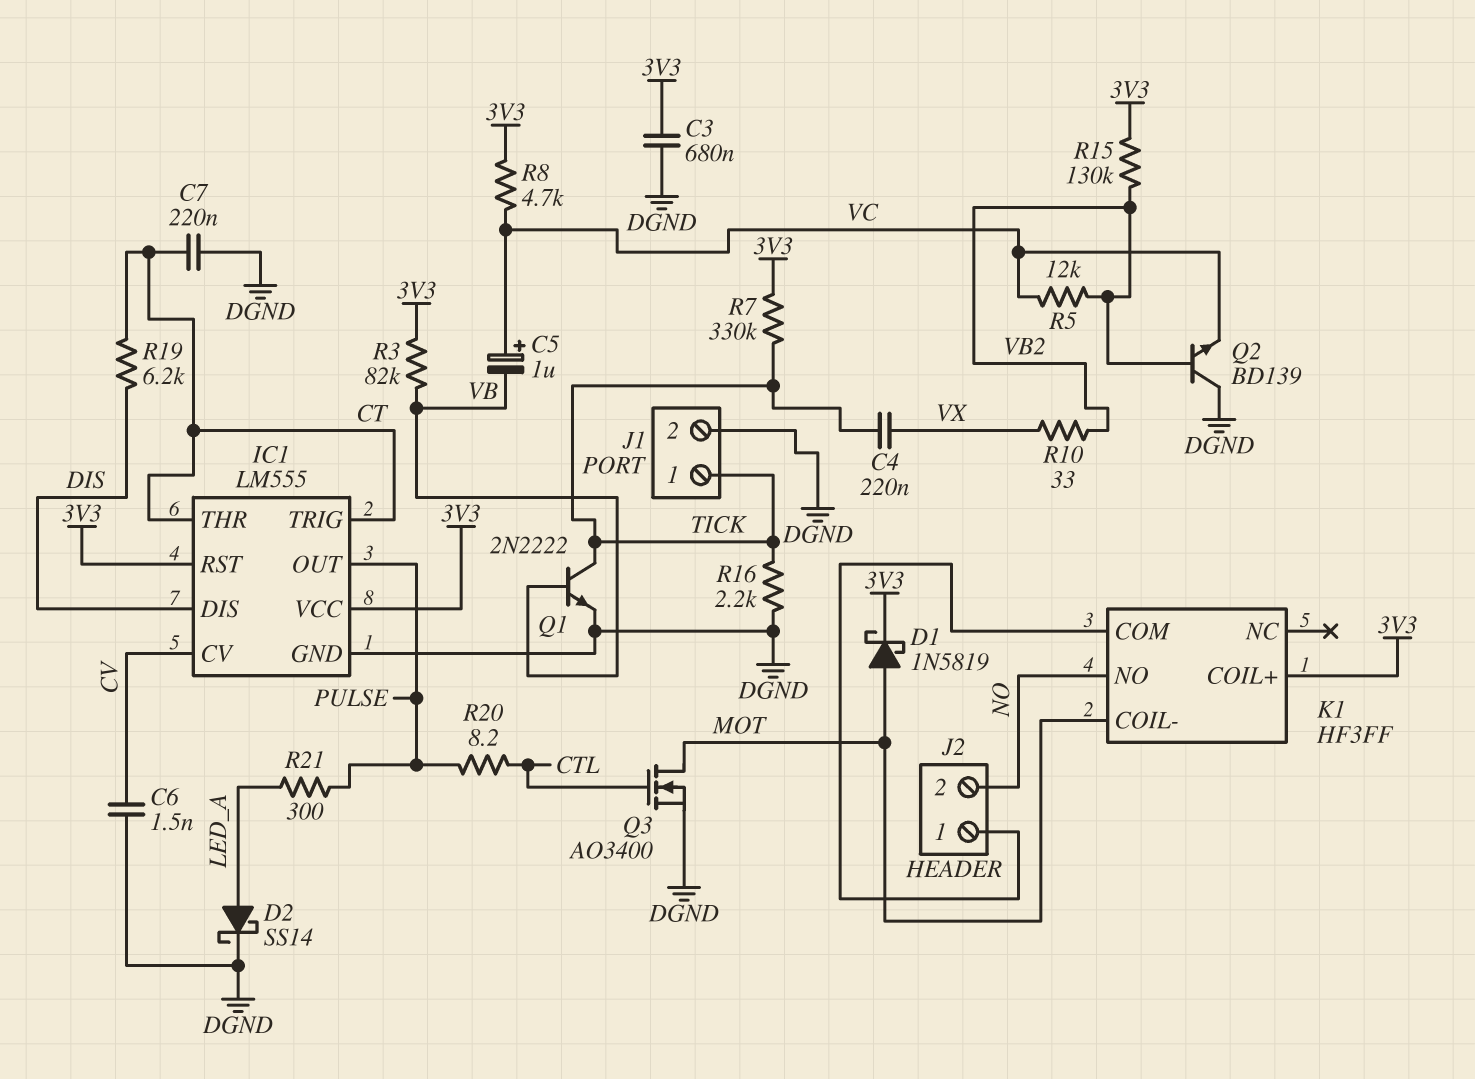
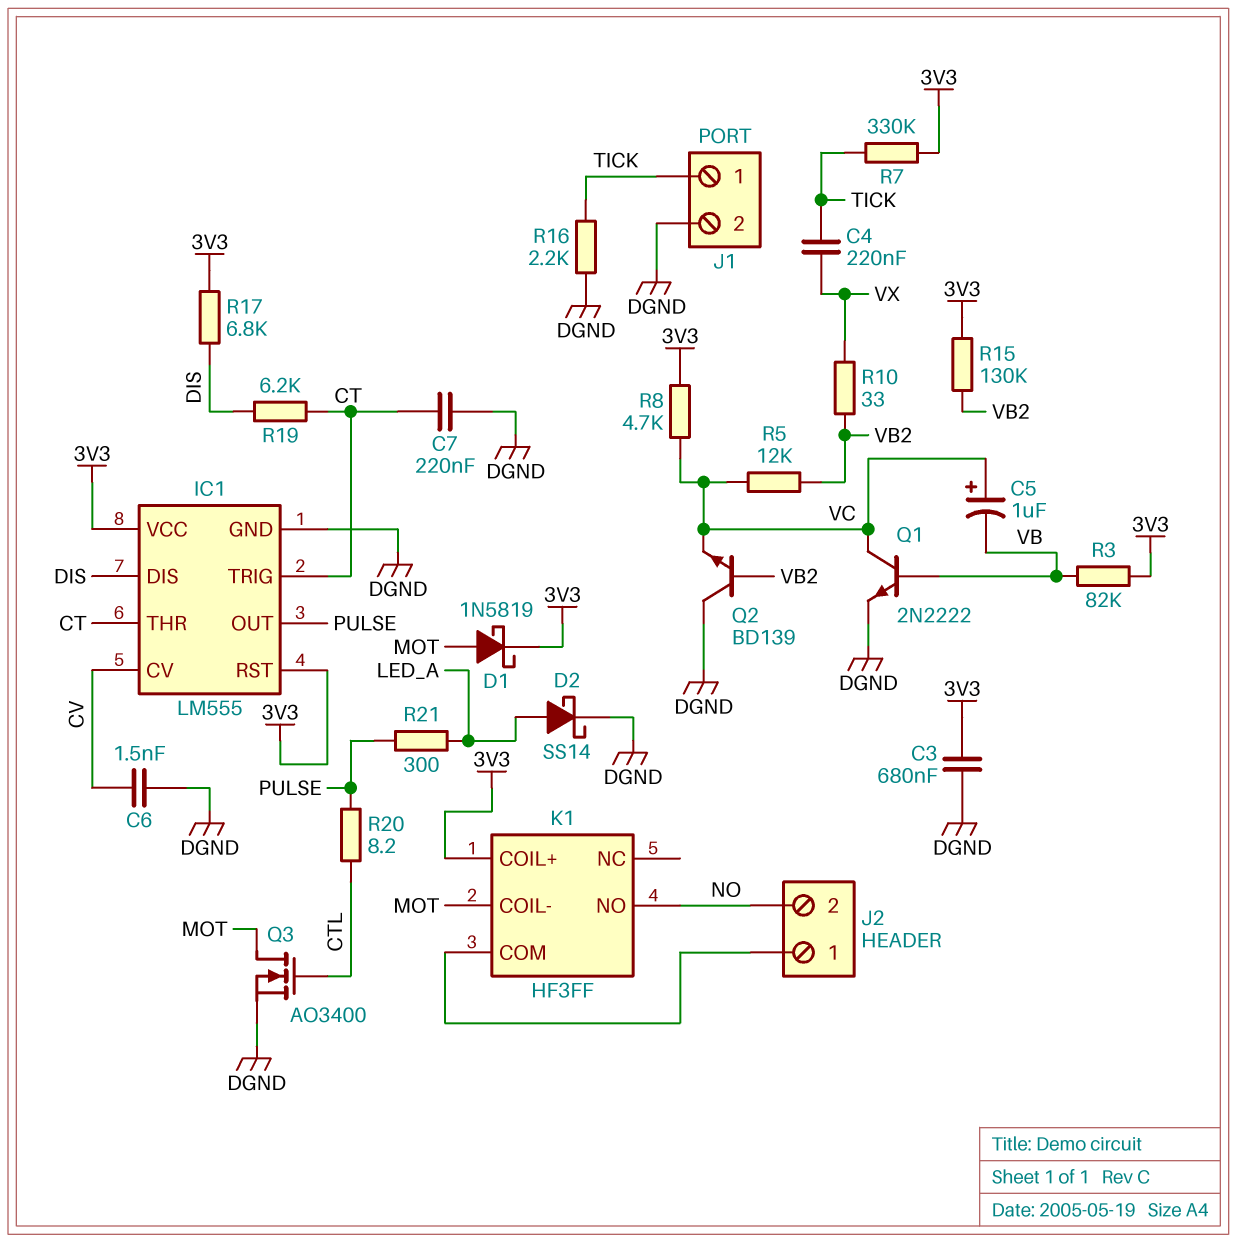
Q1: NPN 2N2222 (B VB, C TICK, E DGND) -> NPN 2N2222 (B VB, C VC, E DGND)
R17: none -> 6.8k (3V3, DIS)

